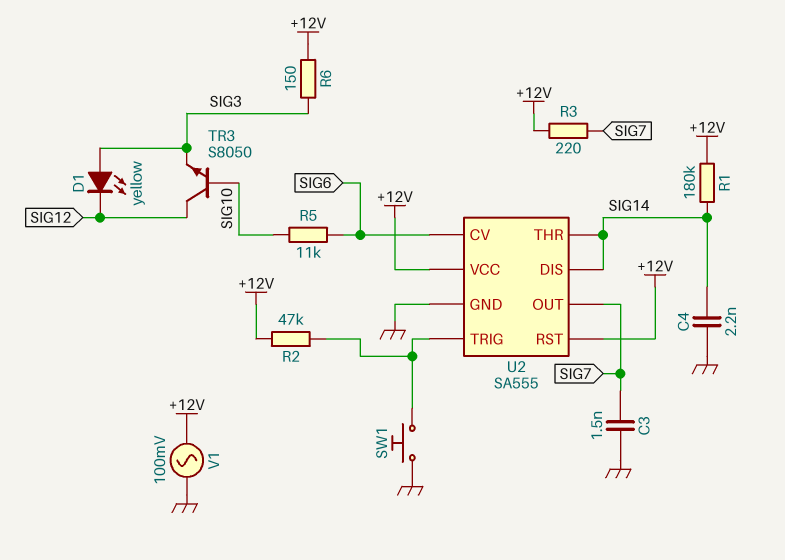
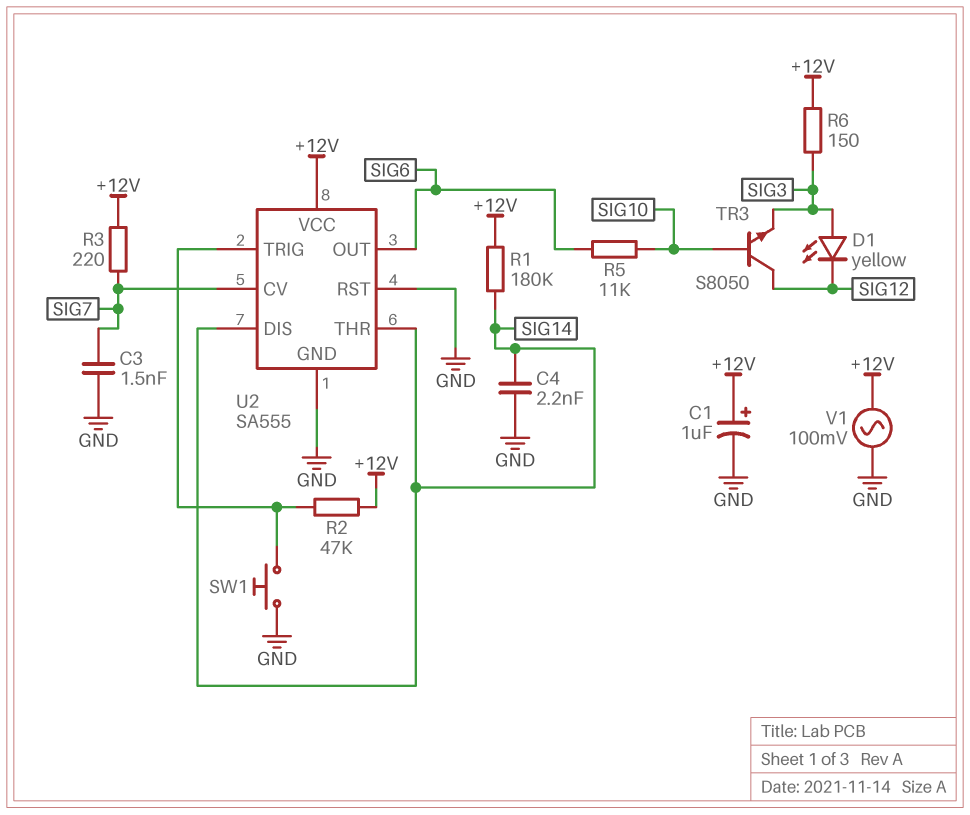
C1: none -> 1uF (plus +12V, minus GND)
U2 pin CV: SIG6 -> SIG7
U2 pin OUT: SIG7 -> SIG6
U2 pin RST: +12V -> GND

